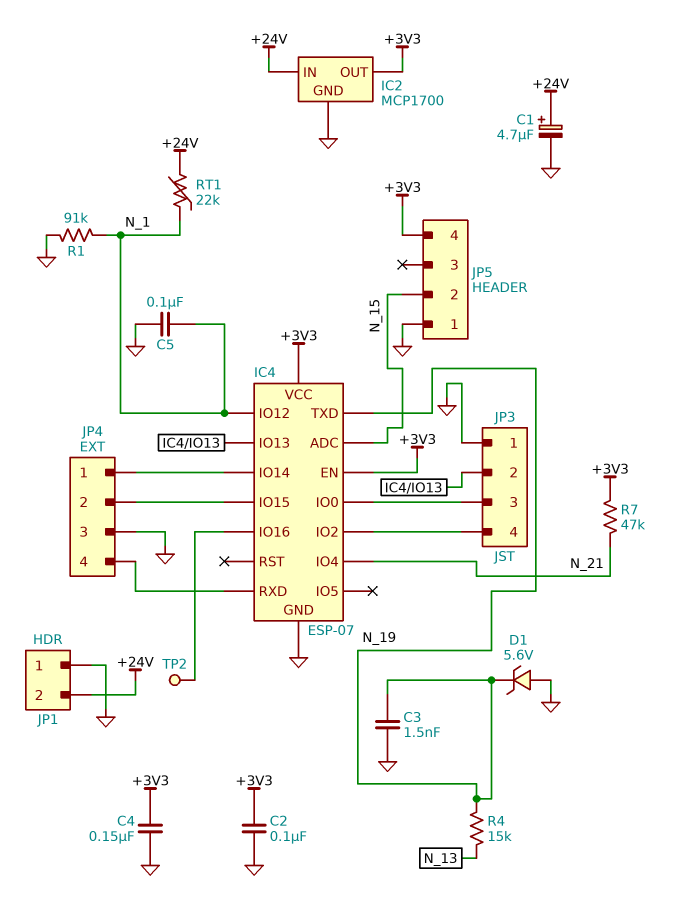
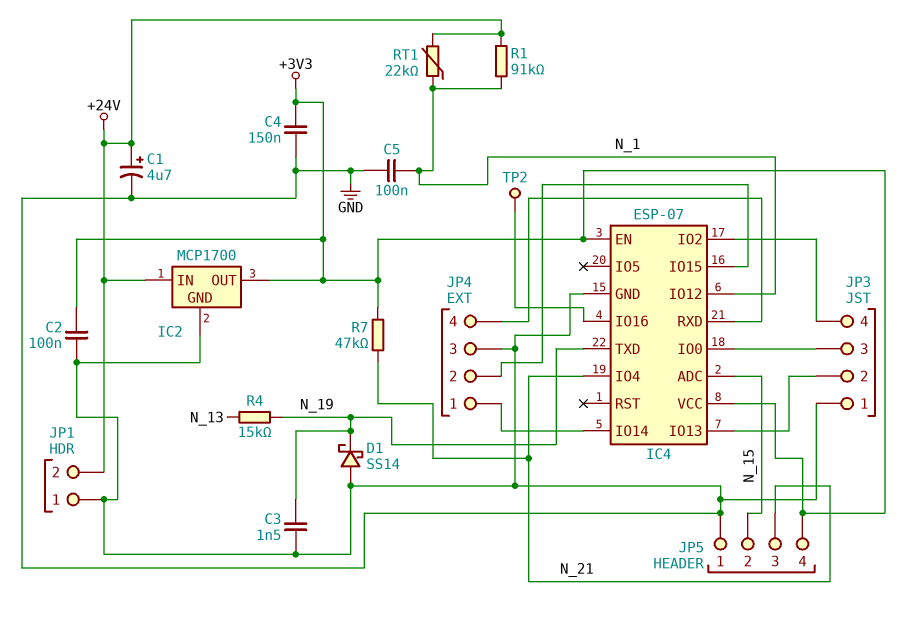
D1: zener 5.6V (A GND, K N_19) -> schottky SS14 (A GND, K N_19)
JP5 pin 3: none -> N_21
R1: 91k (GND, N_1) -> 91k (+24V, N_1)

